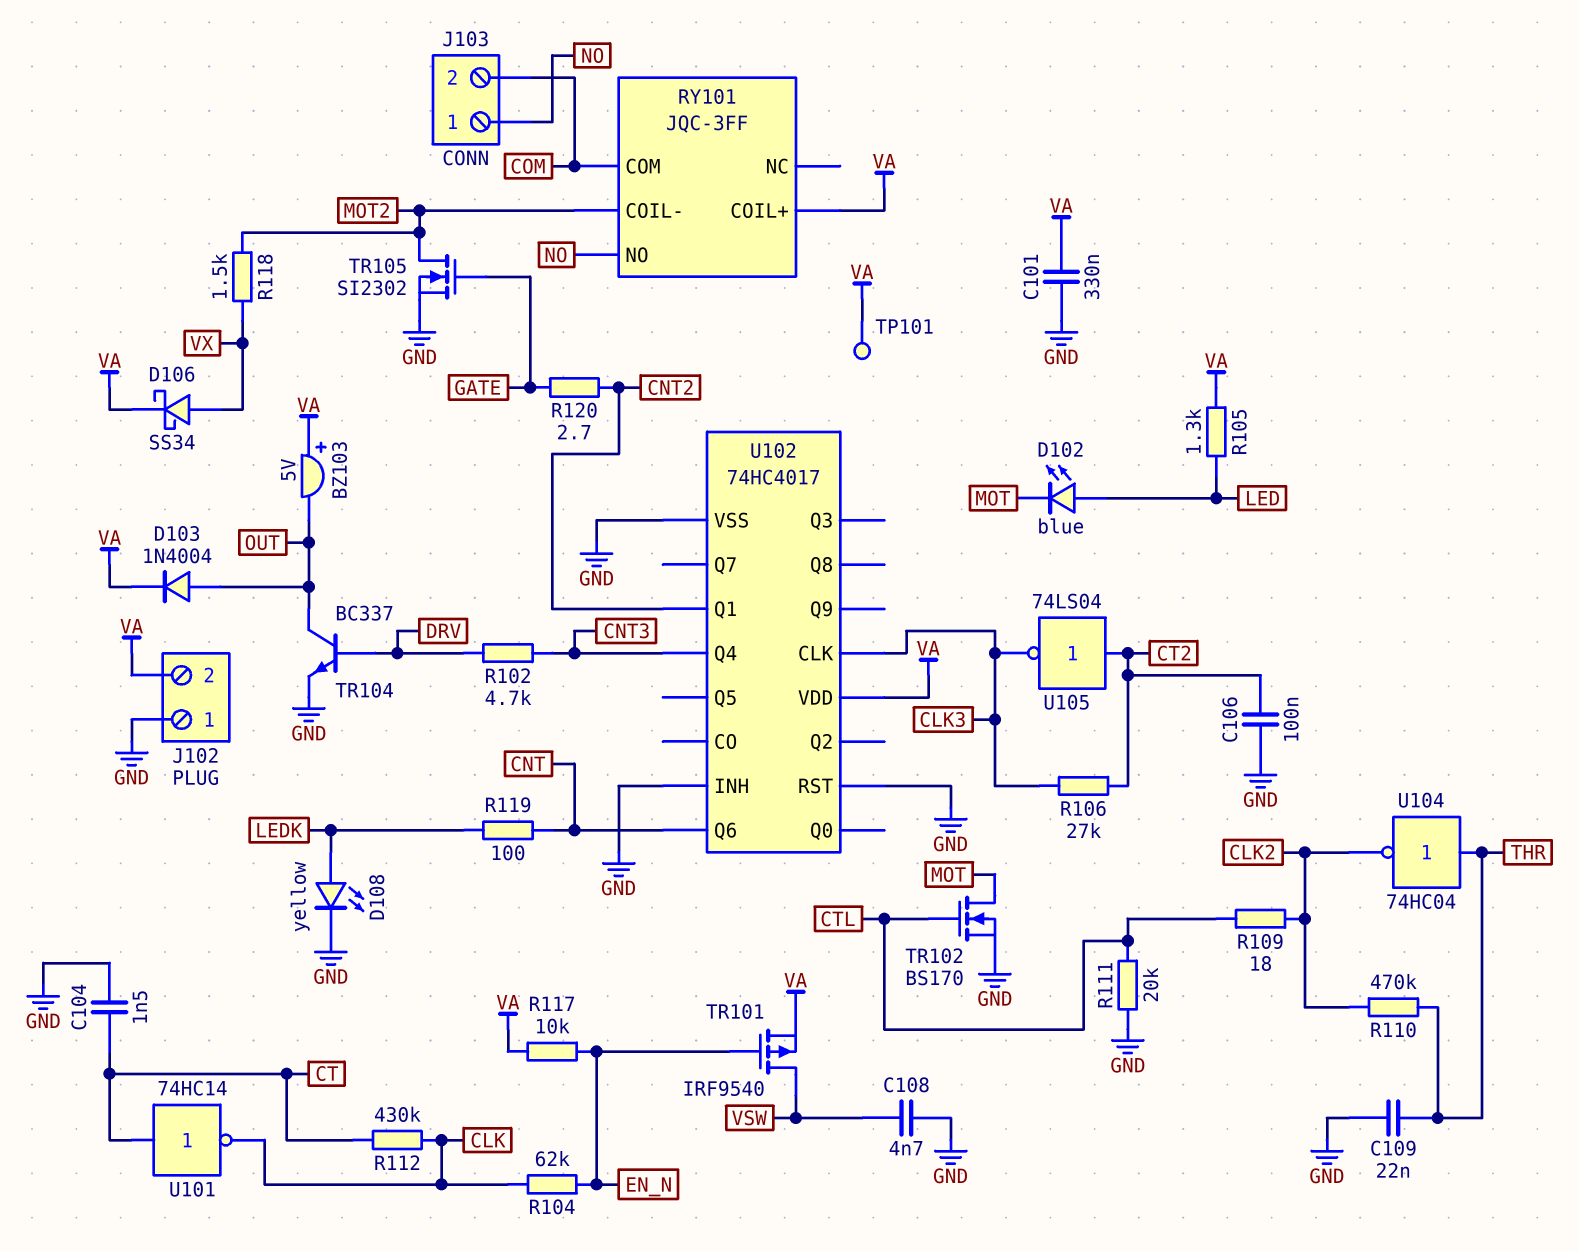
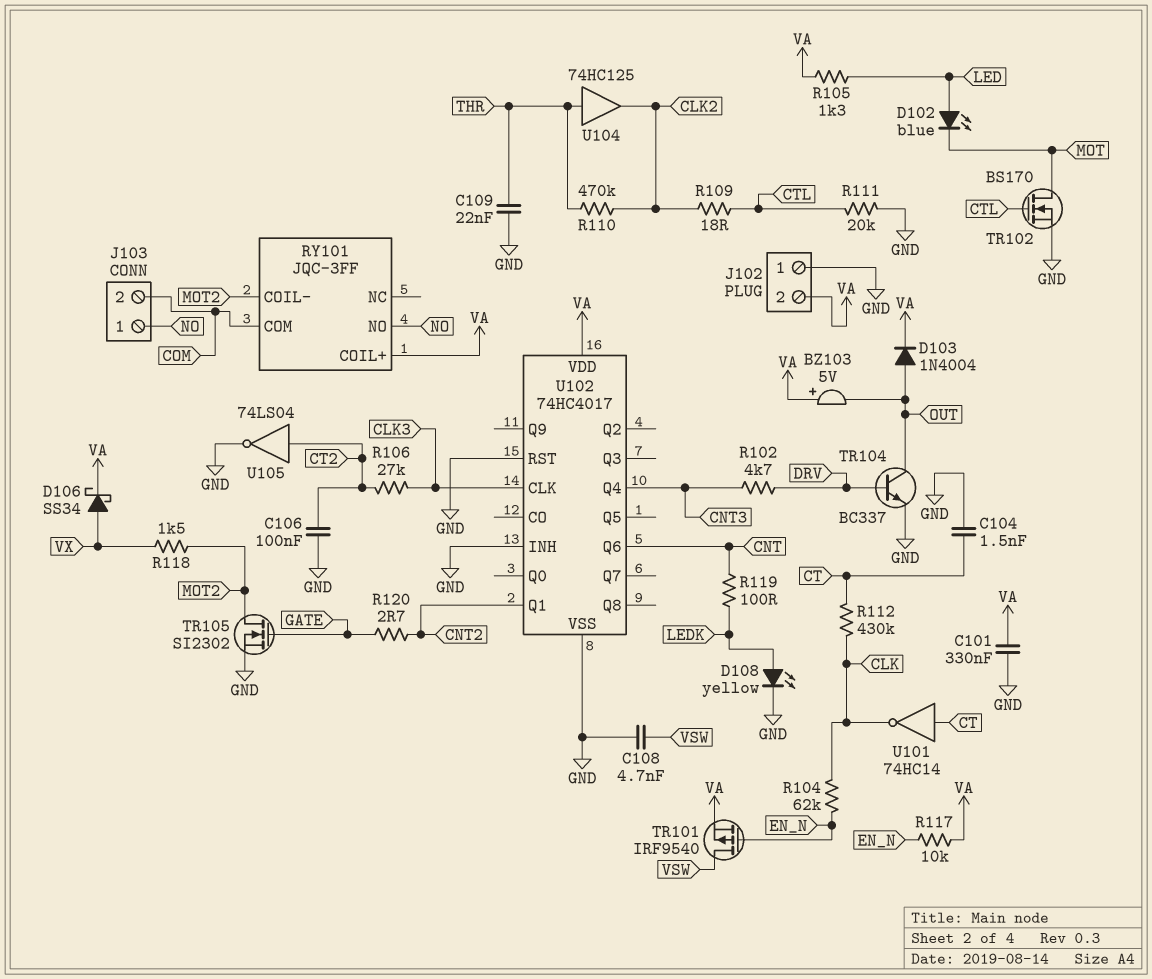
TP101: test point (VA) -> none
U104: NOT 74HC04 (in THR, out CLK2) -> buffer 74HC125 (in THR, out CLK2)
U105: NOT 74LS04 (in CT2, out CLK3) -> NOT 74LS04 (in CT2, out GND)

